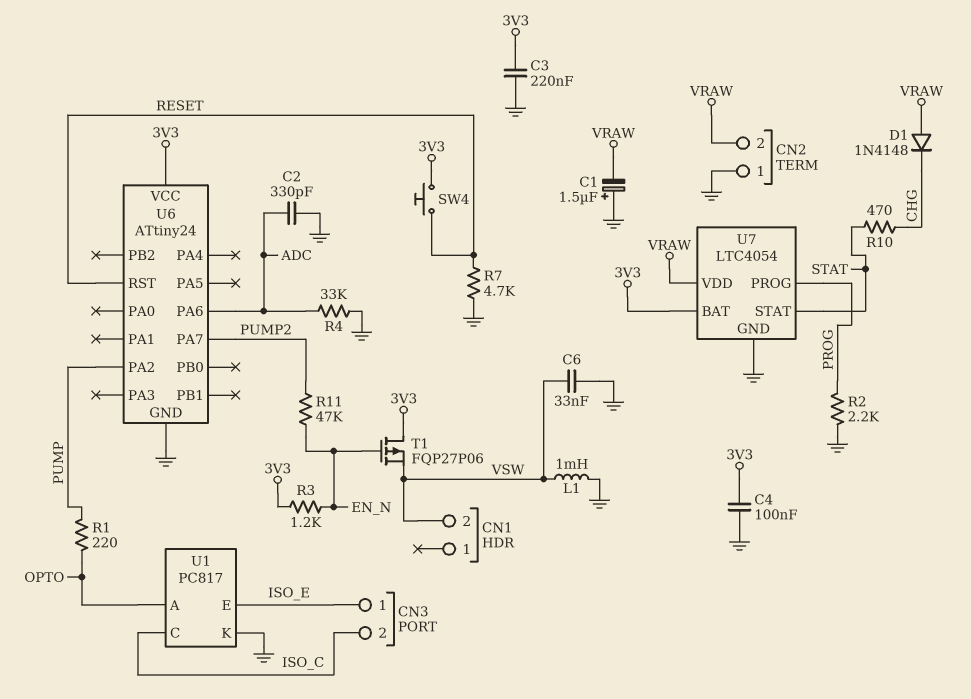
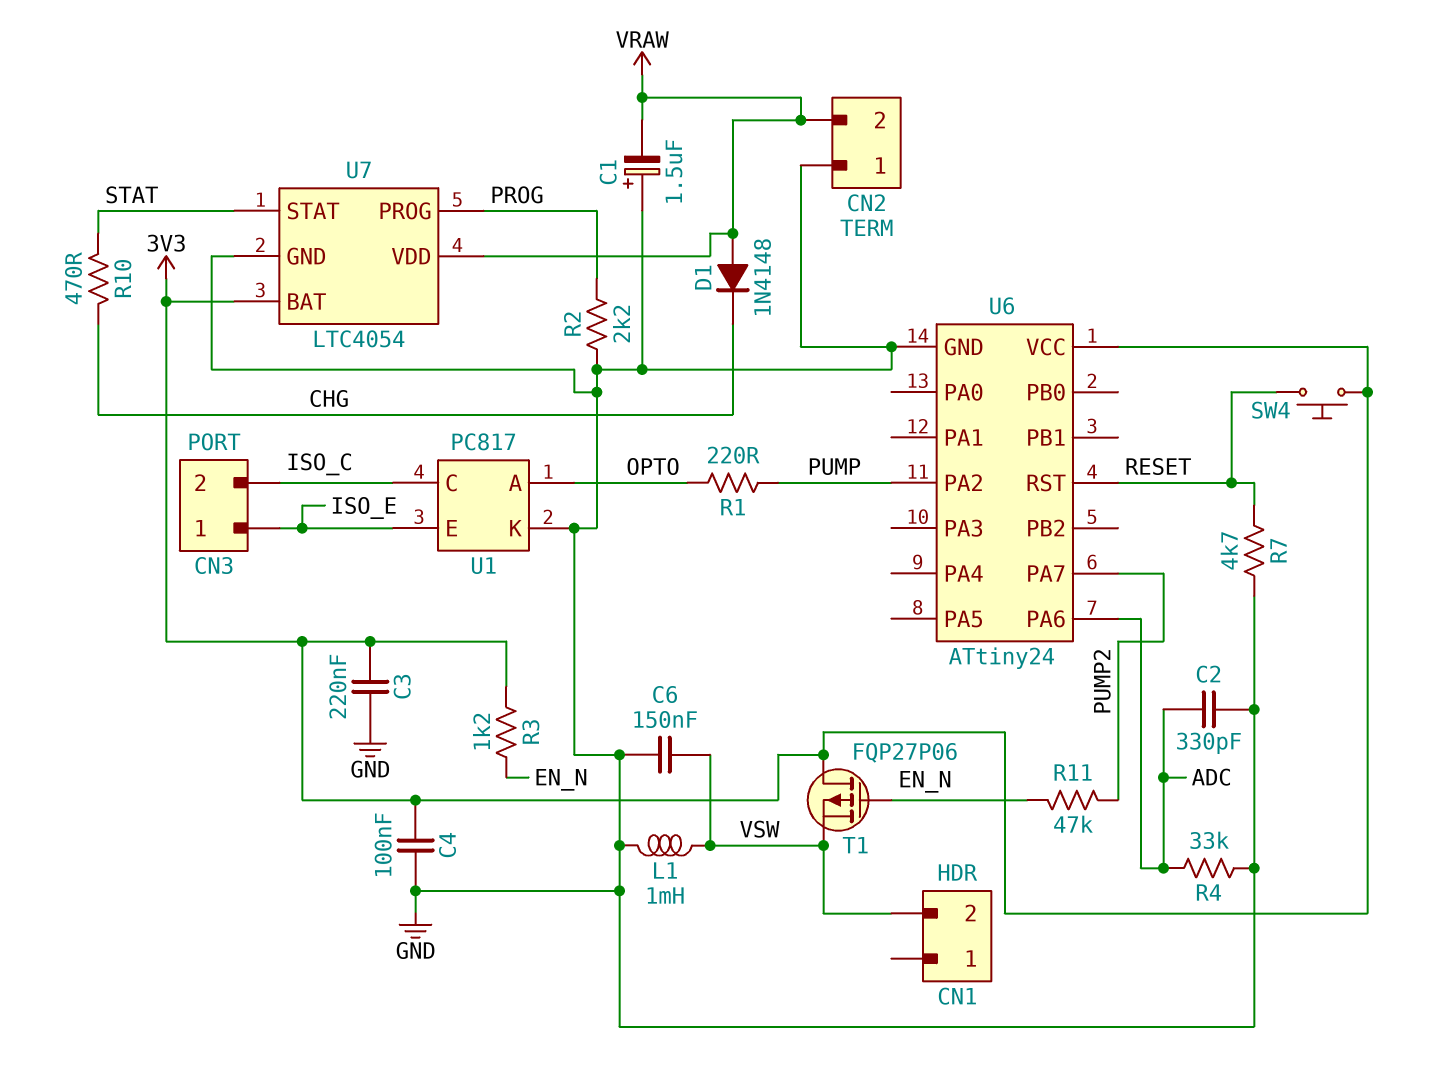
C6: 33nF (GND, VSW) -> 150nF (GND, VSW)

